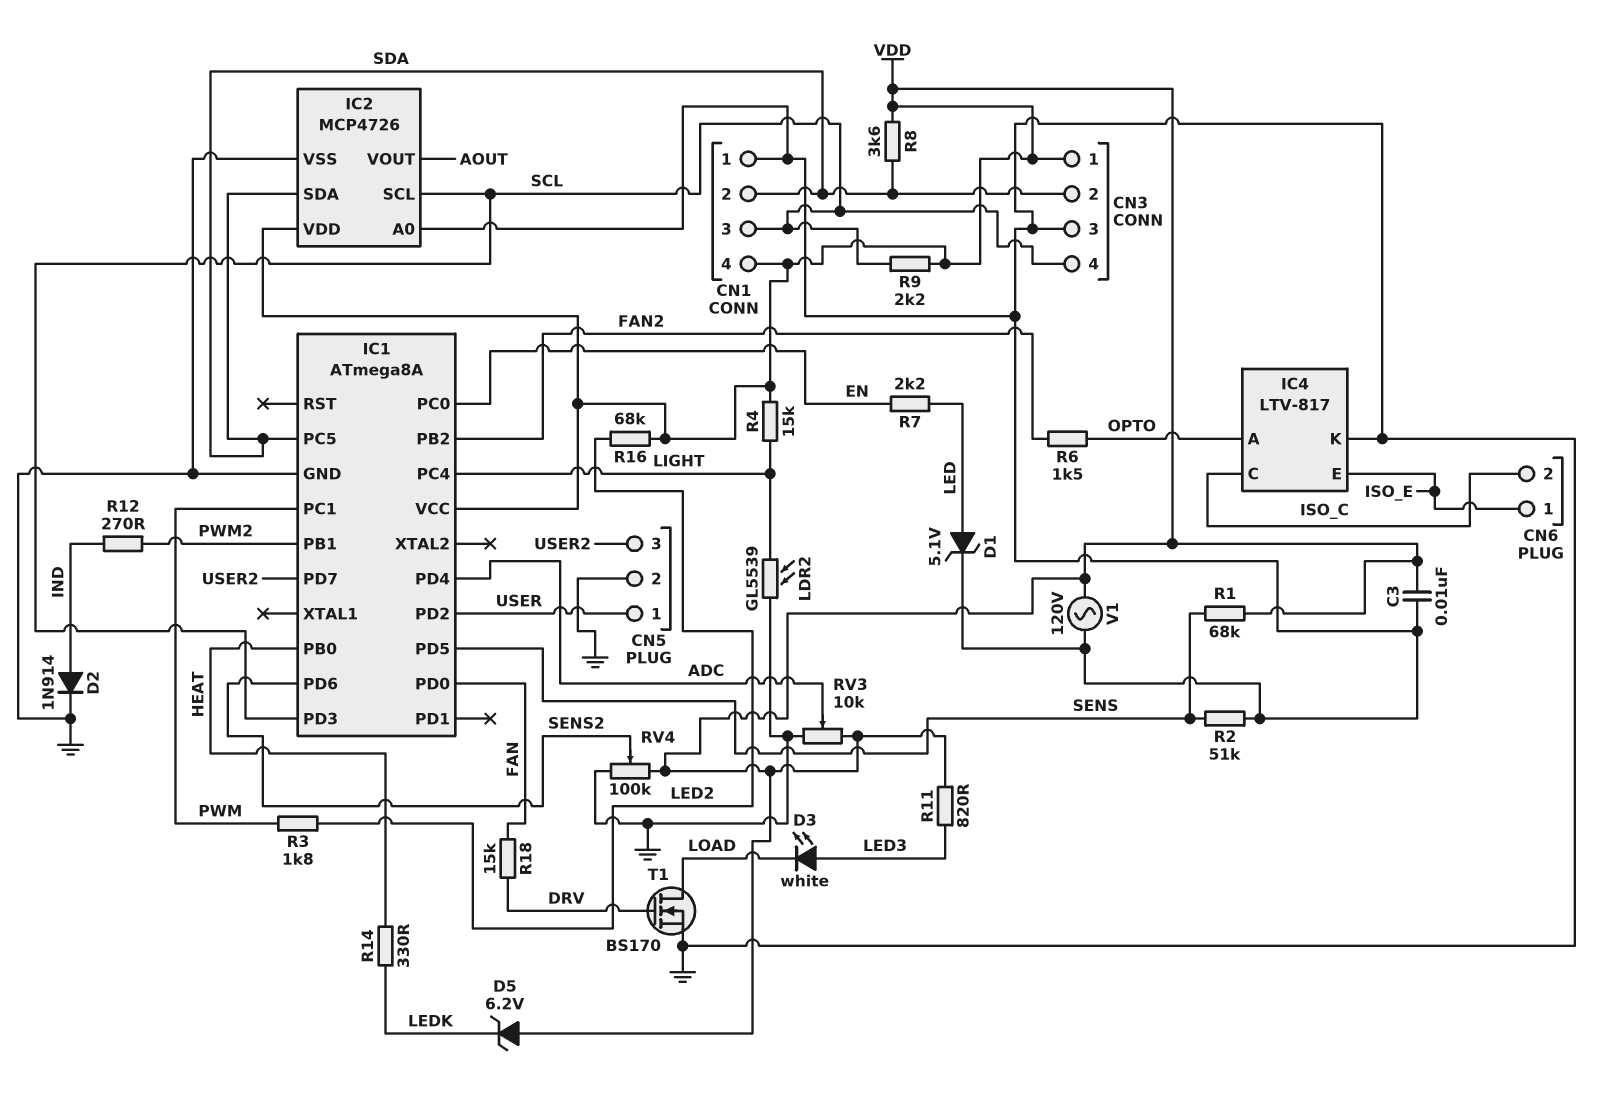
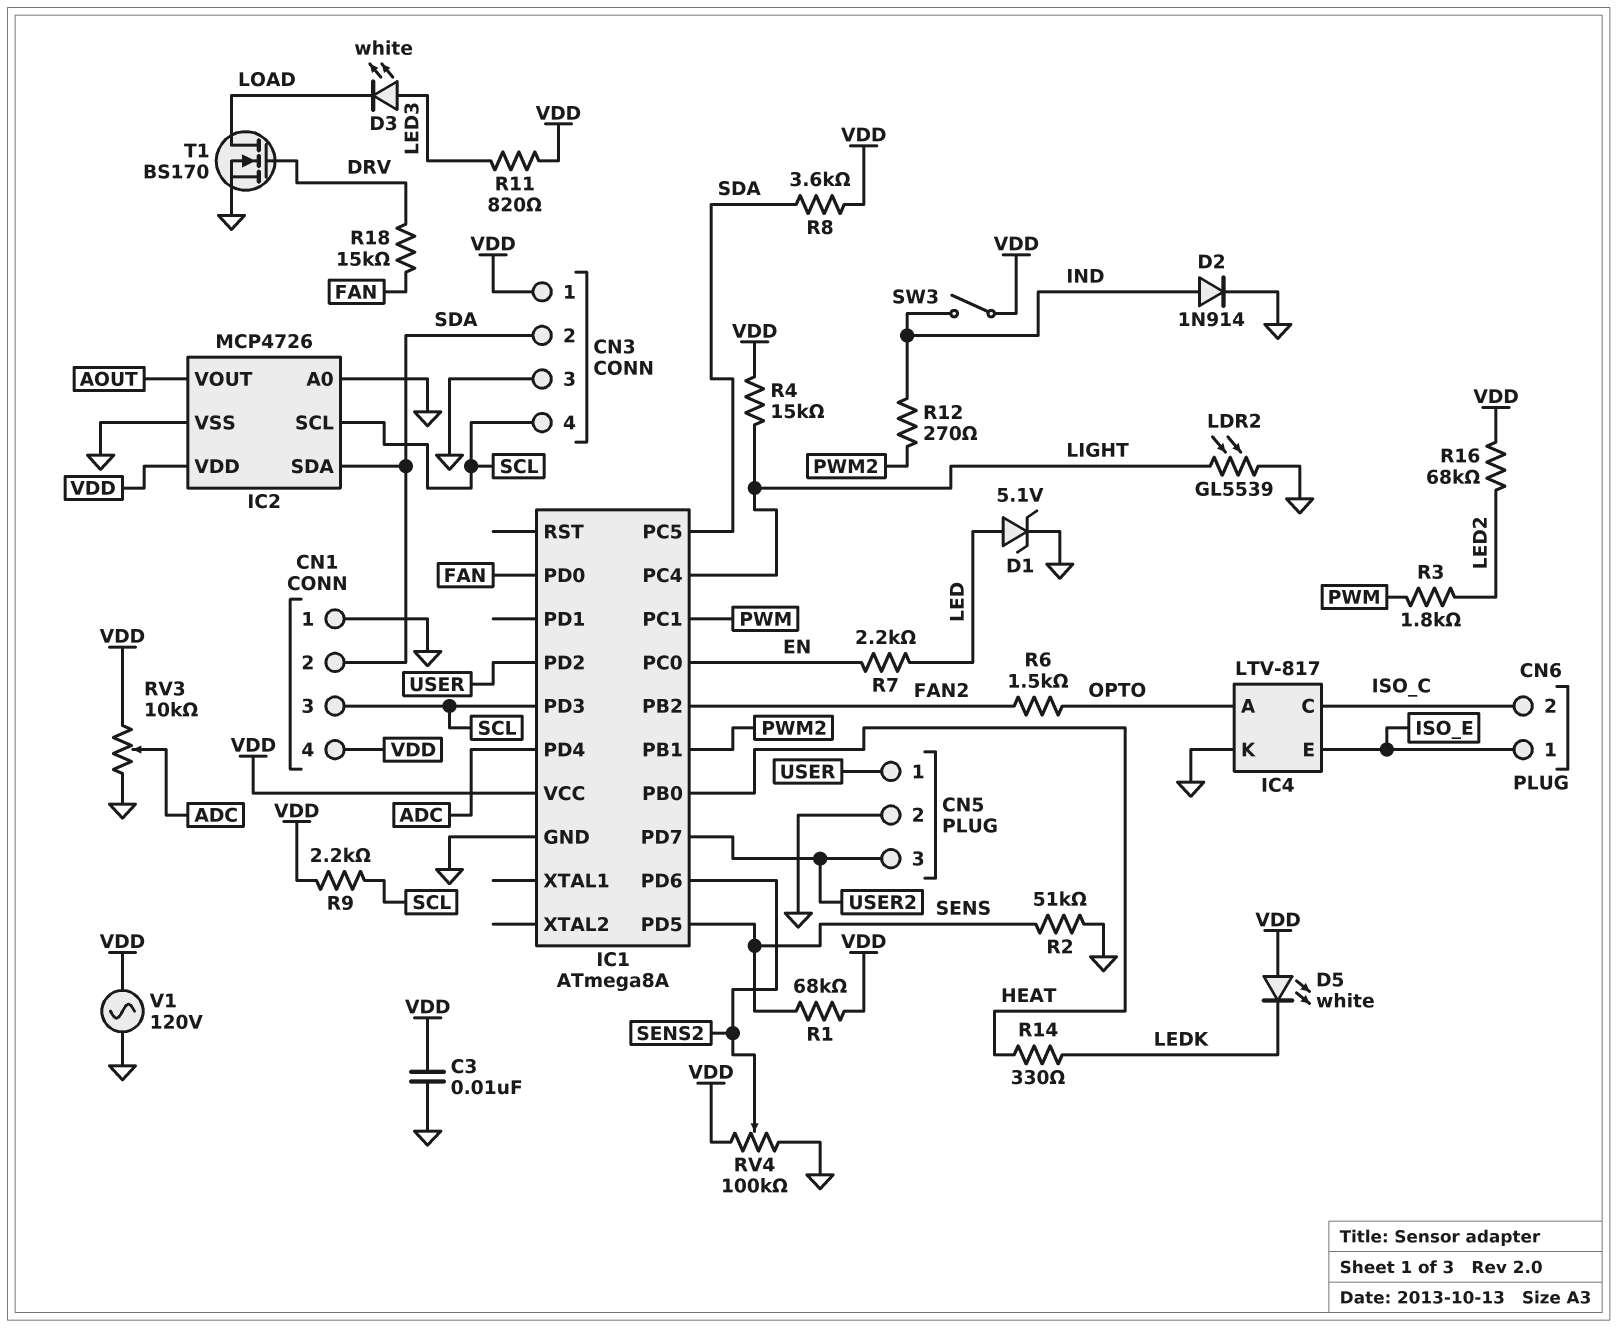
D5: zener 6.2V (A VDD, K LEDK) -> LED white (A VDD, K LEDK)
SW3: none -> switch (IND, VDD)

